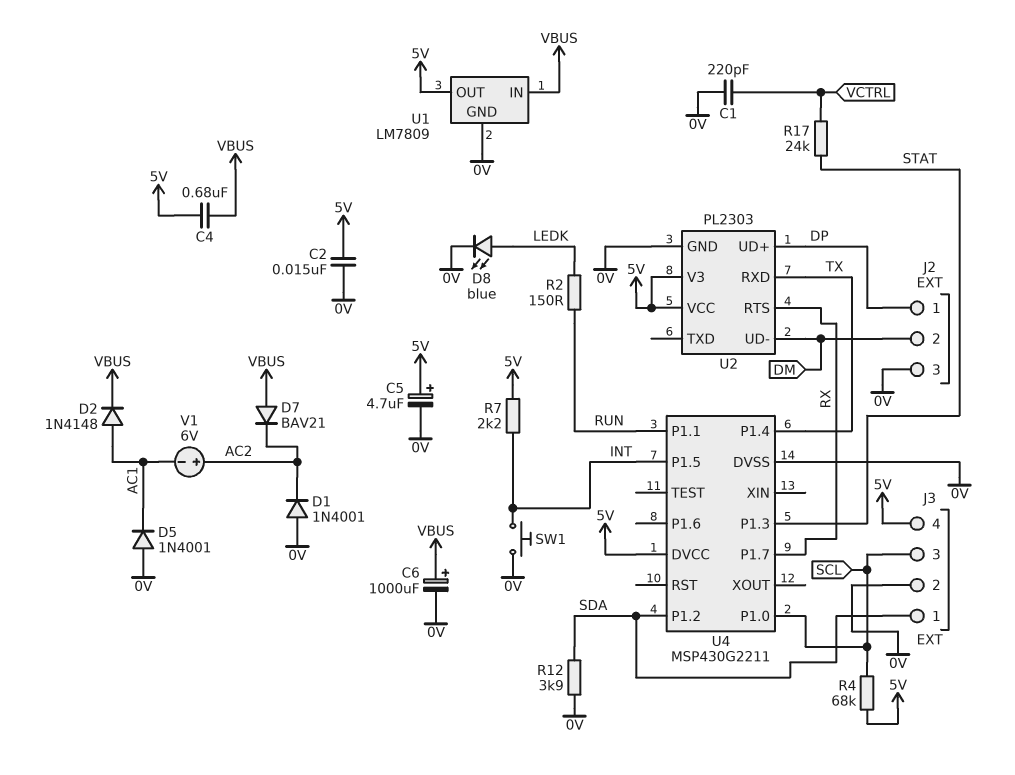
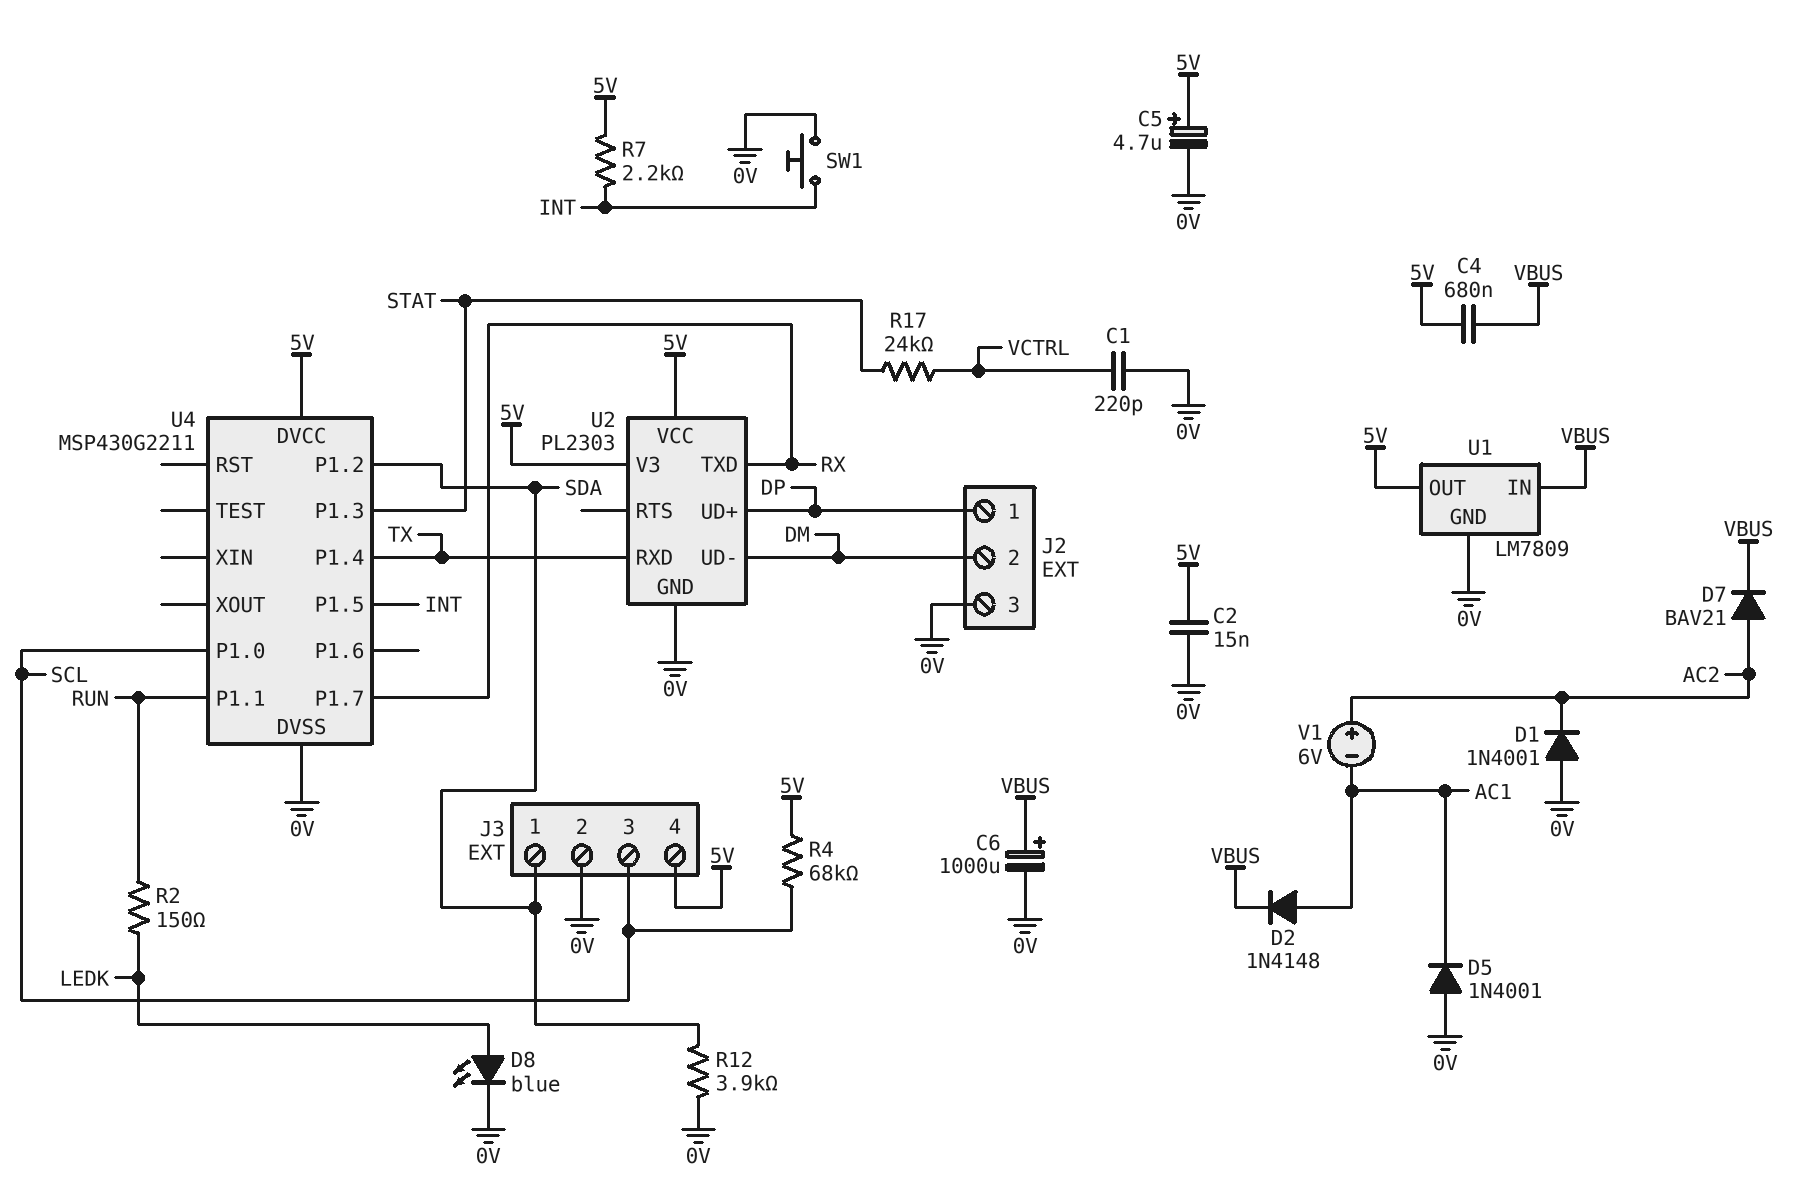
D7: diode BAV21 (A VBUS, K AC2) -> diode BAV21 (A AC2, K VBUS)
U2 pin RTS: RX -> none
U2 pin TXD: none -> RX

